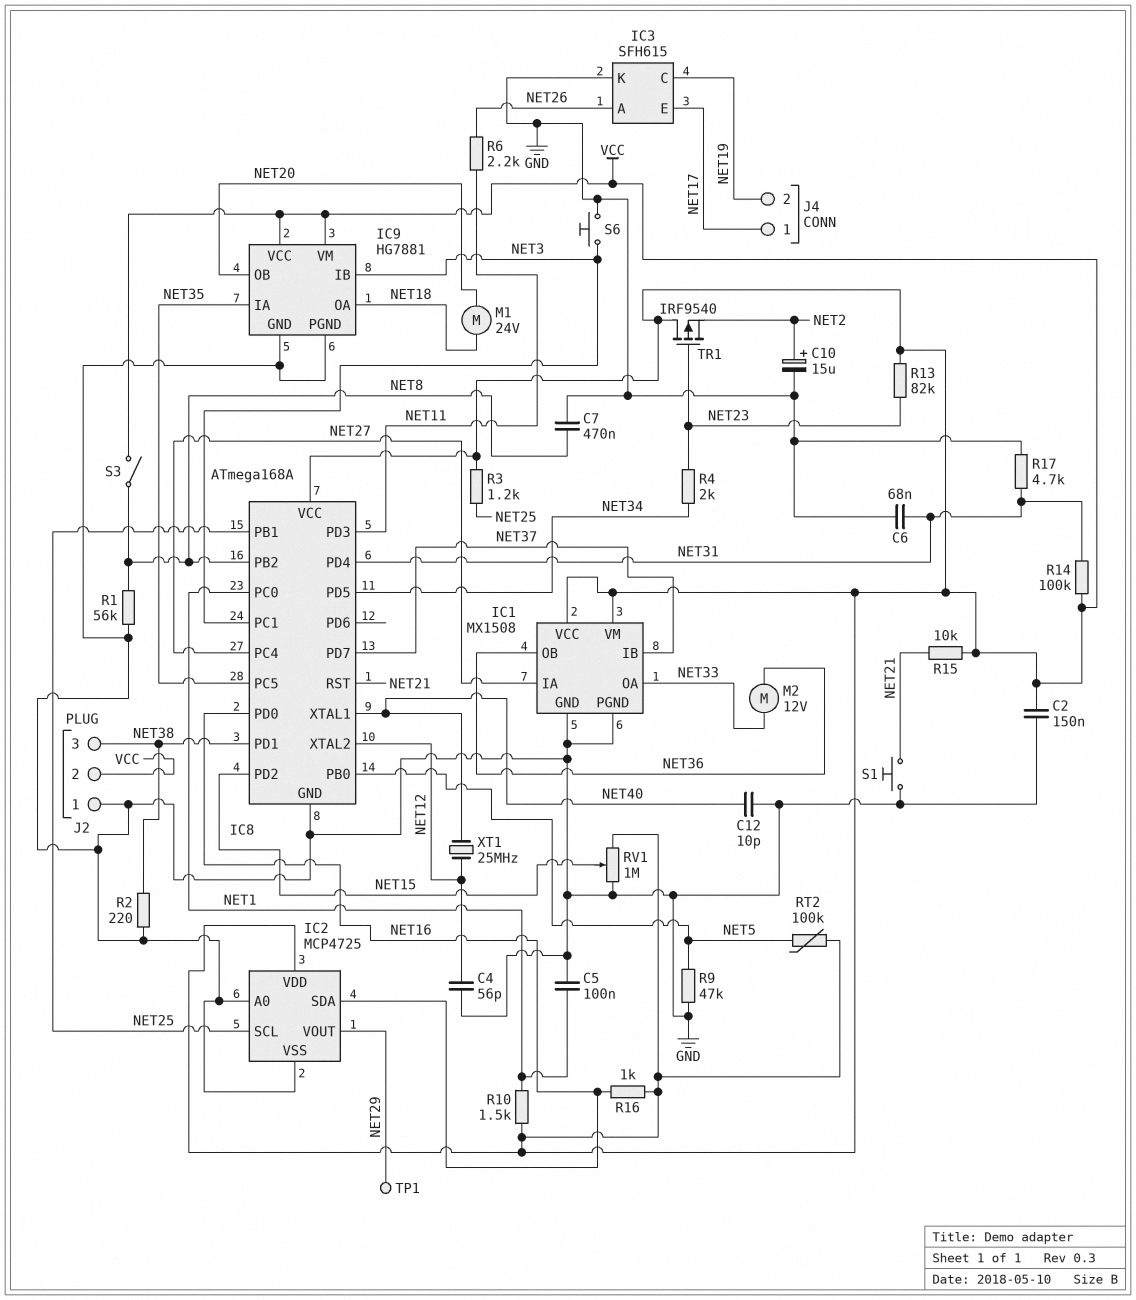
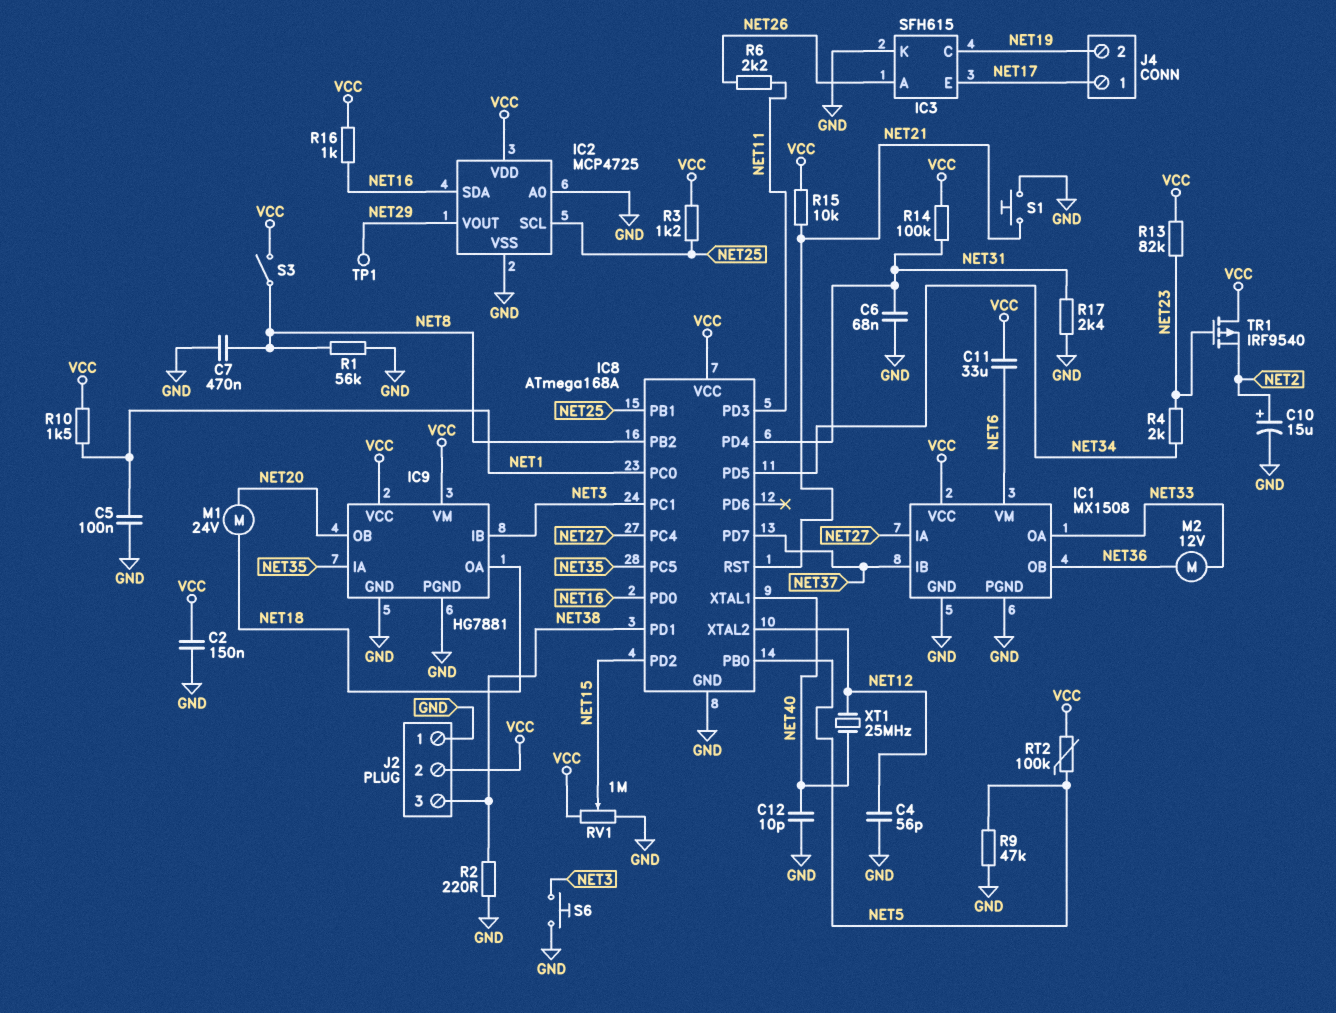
C11: none -> 33uF (NET6, VCC)
IC1 pin VM: VCC -> NET6
R17: 4.7k (GND, NET31) -> 2.4k (GND, NET31)

